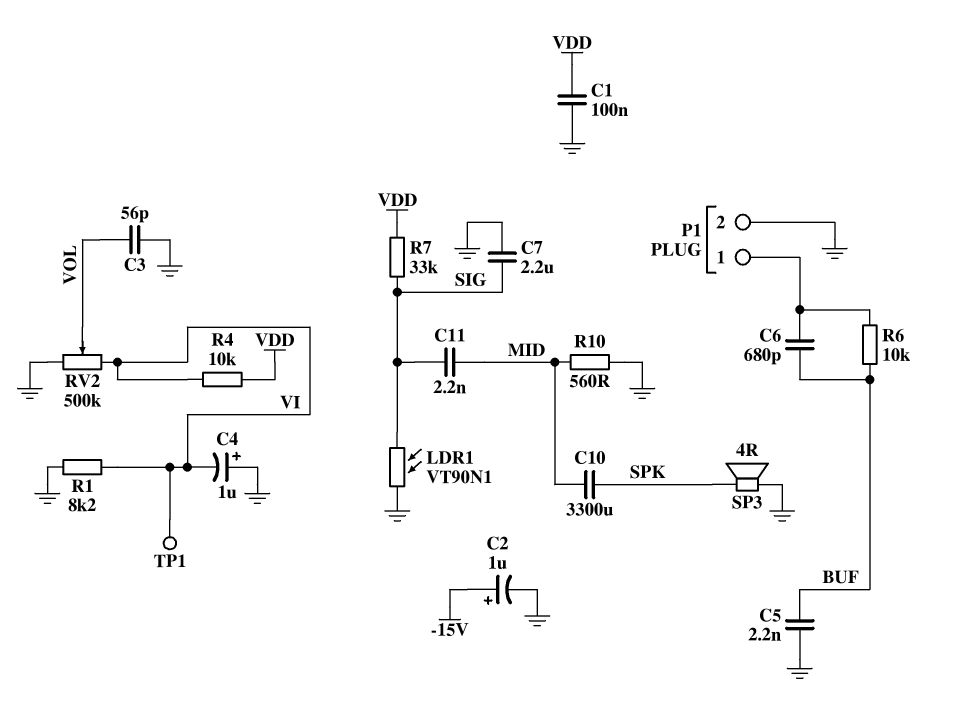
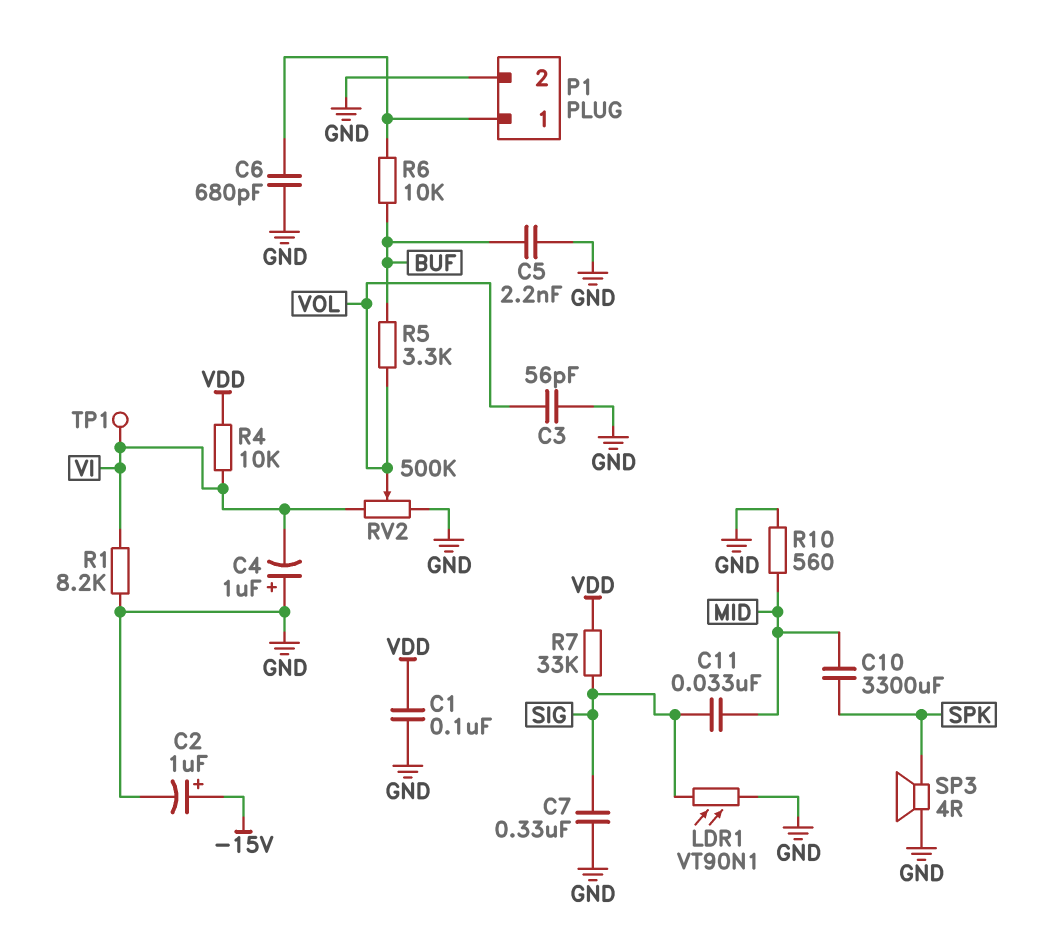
C6: 680pF (BUF, P1/1) -> 680pF (GND, P1/1)
C7: 2.2uF (GND, SIG) -> 330nF (GND, SIG)
C11: 2.2nF (MID, SIG) -> 33nF (MID, SIG)
R5: none -> 3.3k (BUF, VOL)

